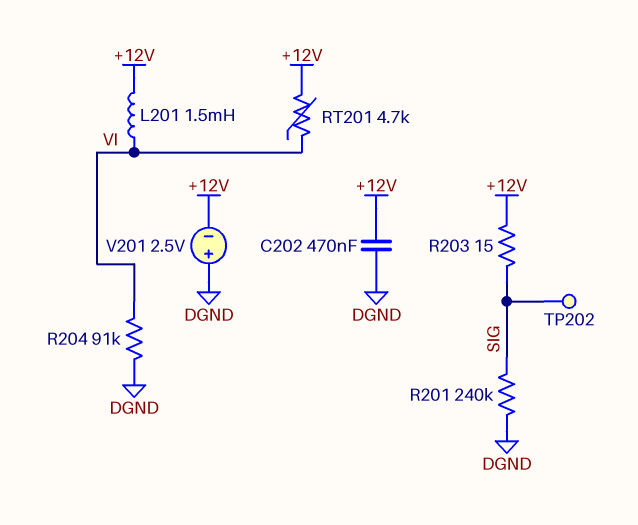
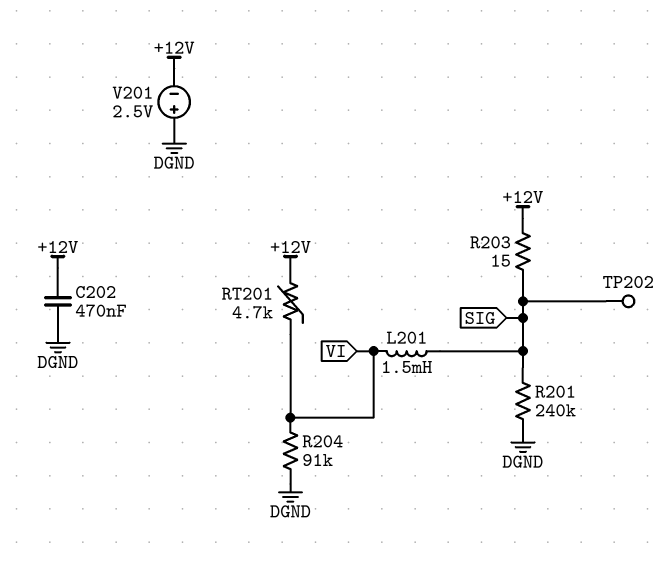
L201: 1.5mH (+12V, VI) -> 1.5mH (SIG, VI)

